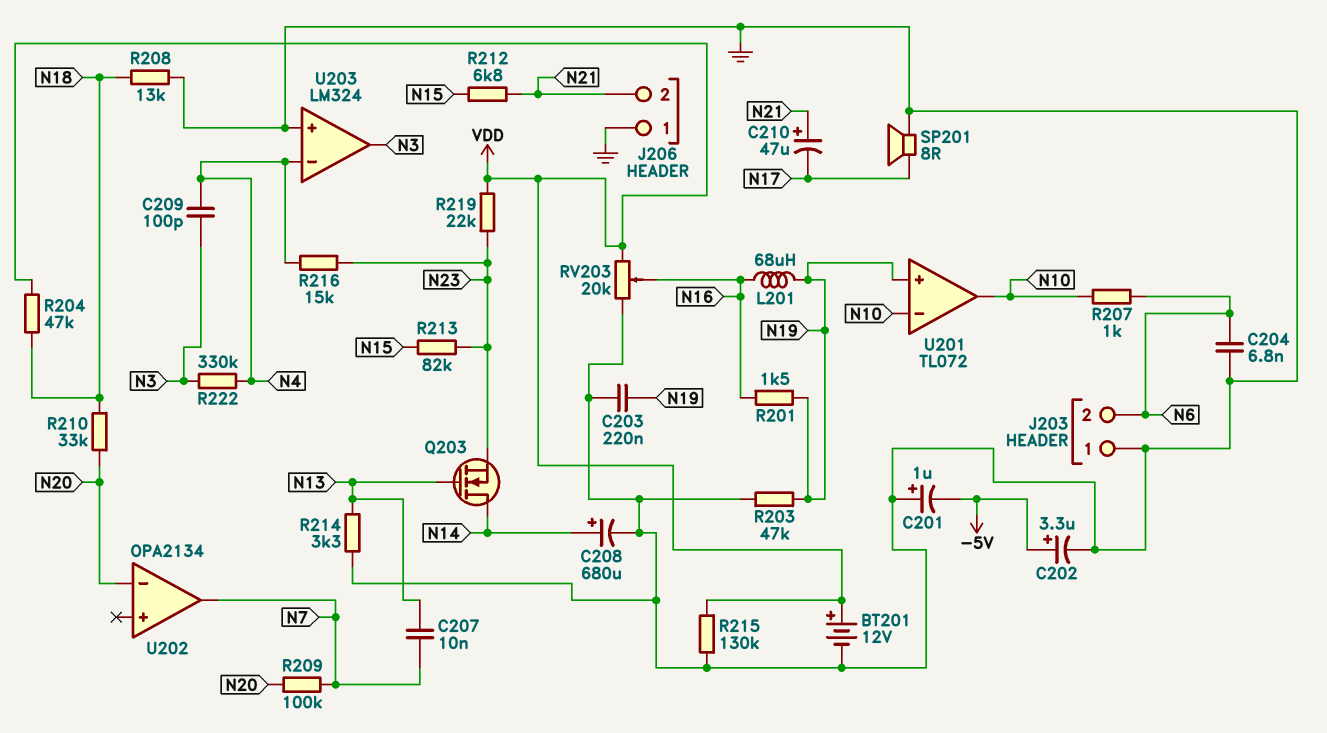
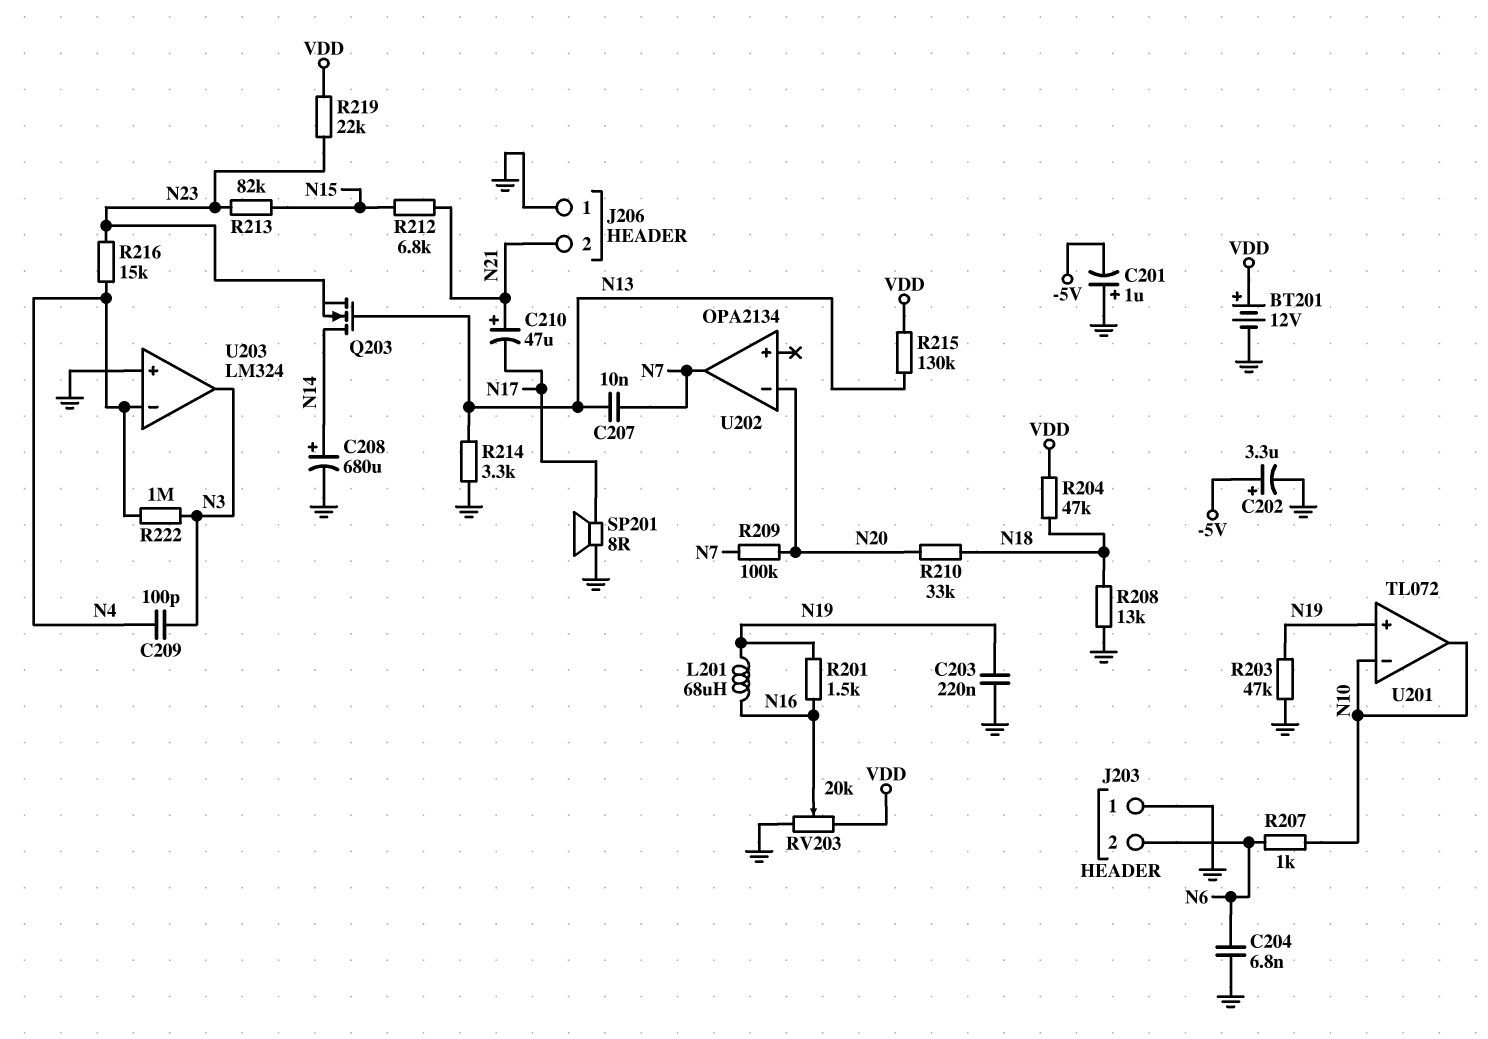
R215: 130k (GND, VDD) -> 130k (N13, VDD)
R222: 330k (N3, N4) -> 1M (N3, N4)

